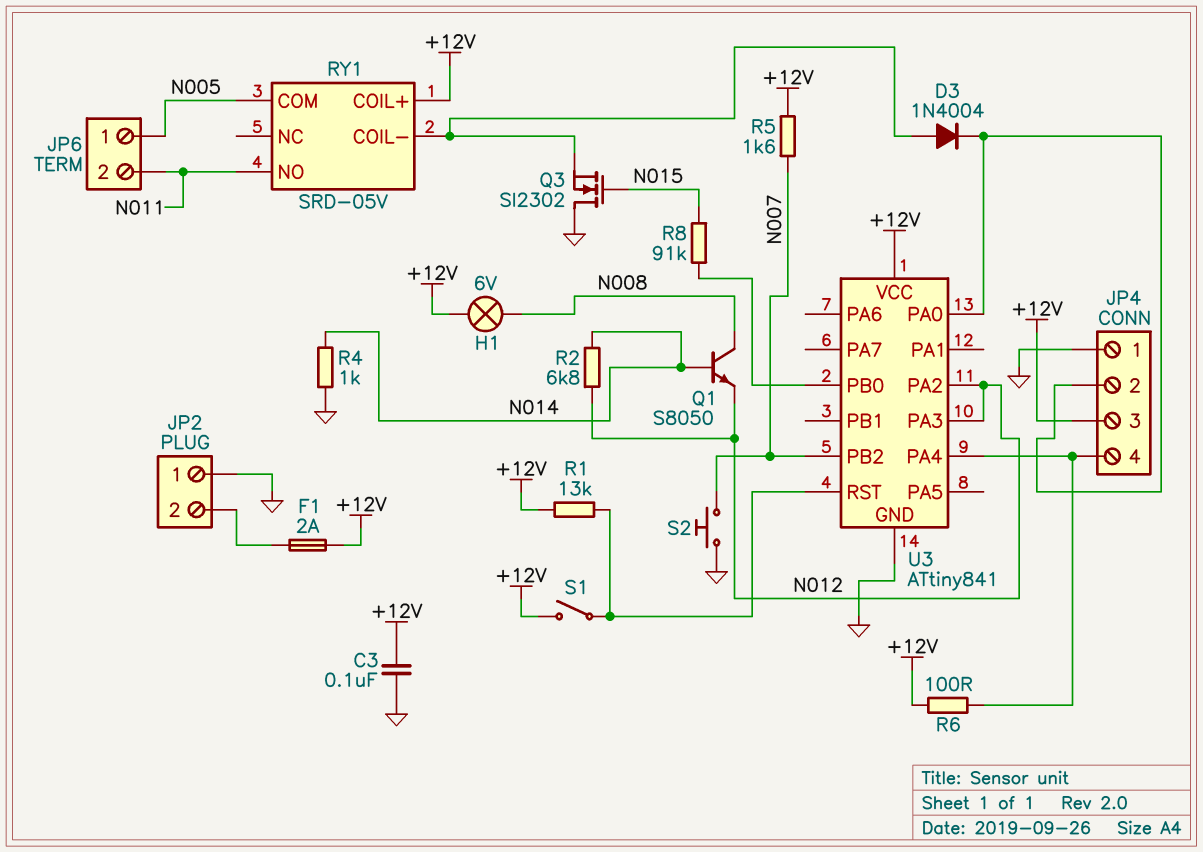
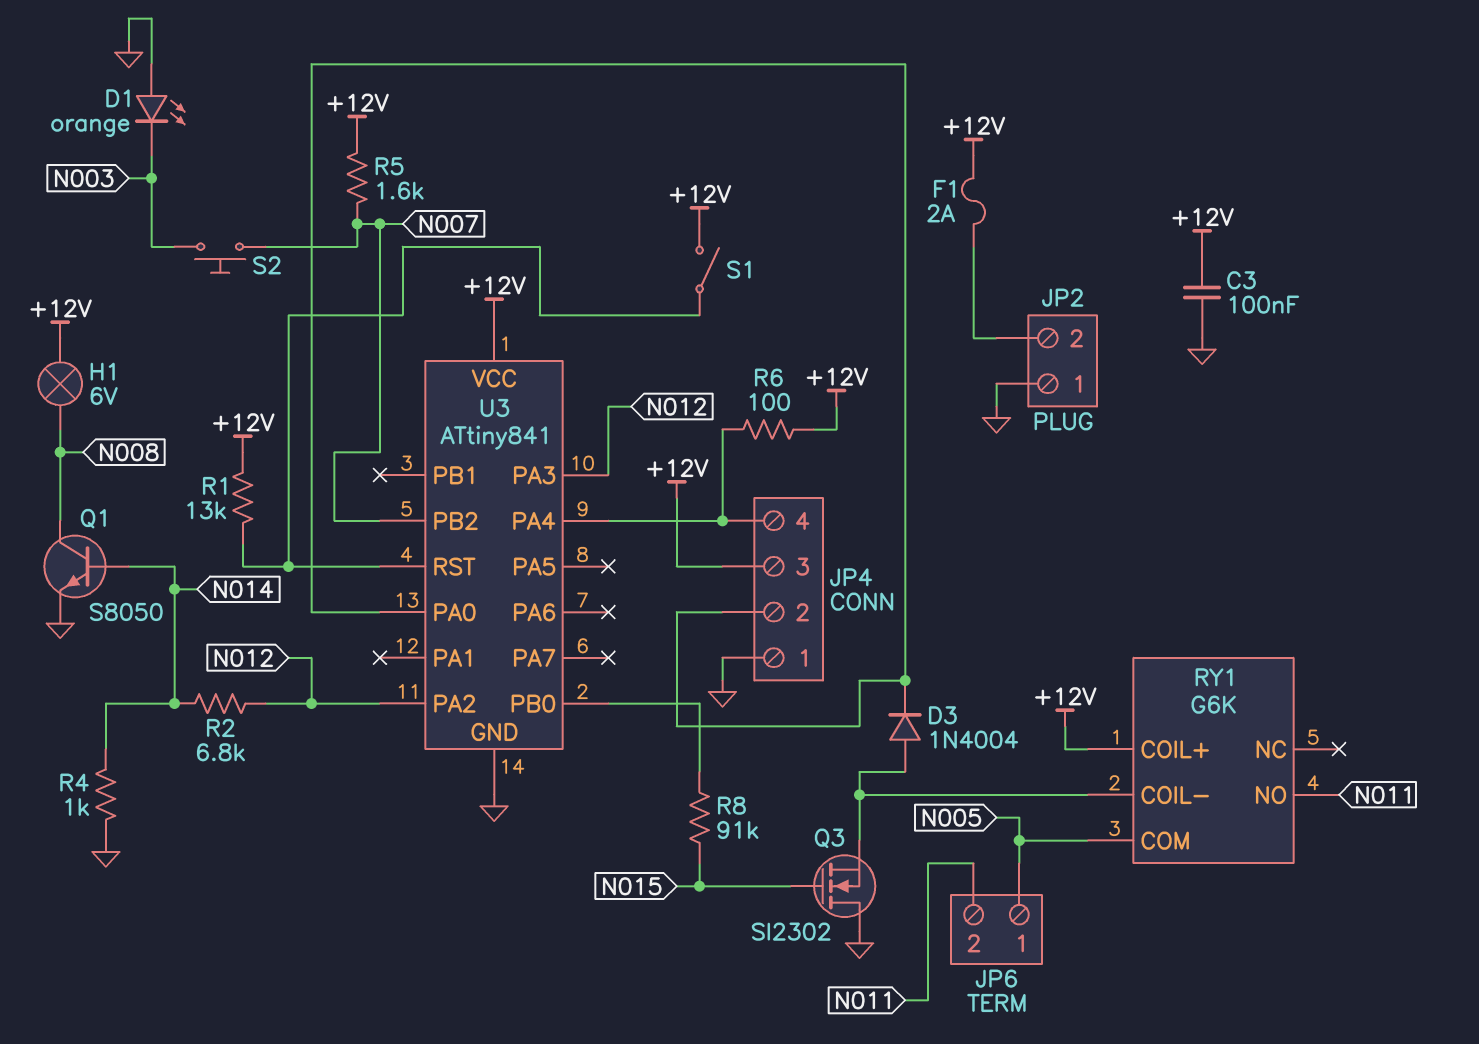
D1: none -> LED orange (A GND, K N003)
Q1: NPN S8050 (B N014, C N008, E N012) -> NPN S8050 (B N014, C N008, E GND)
RY1: SRD-05V -> G6K
S2: button (GND, N007) -> button (N003, N007)

